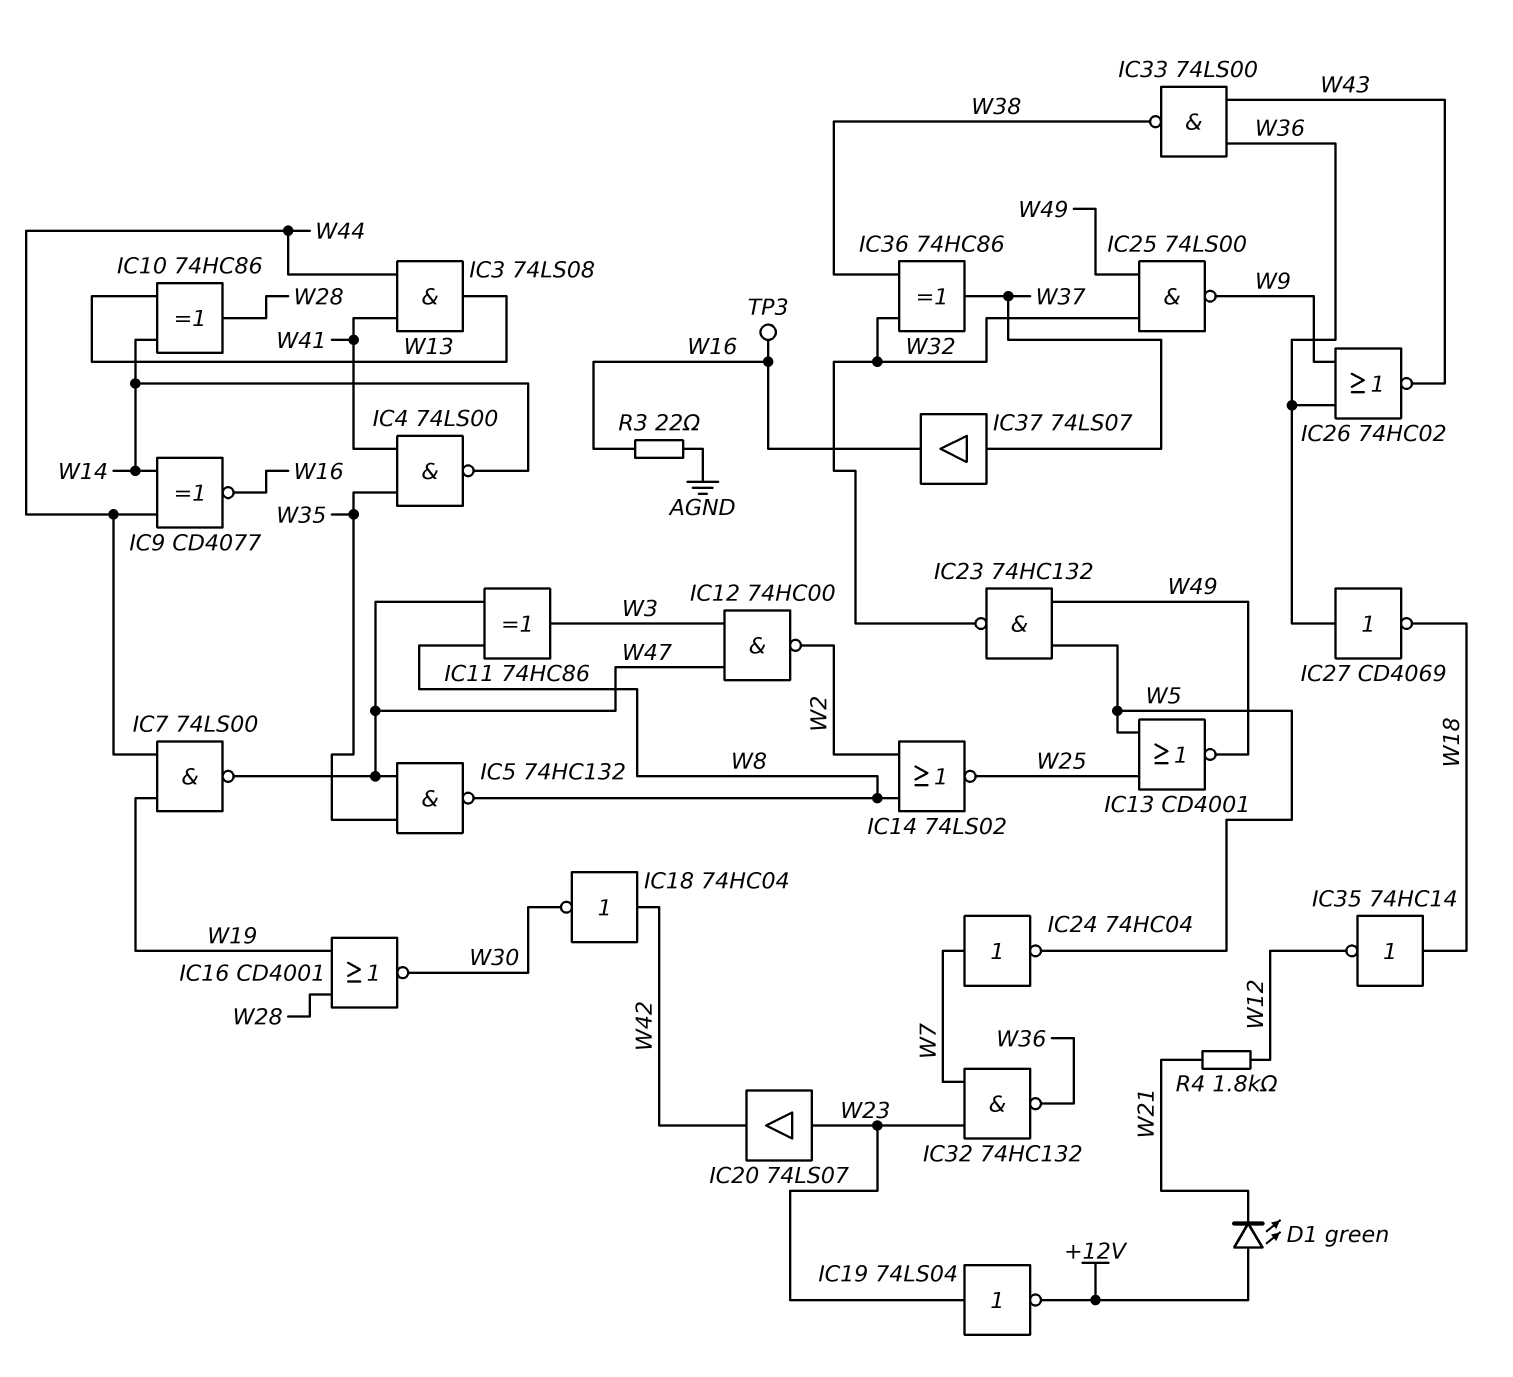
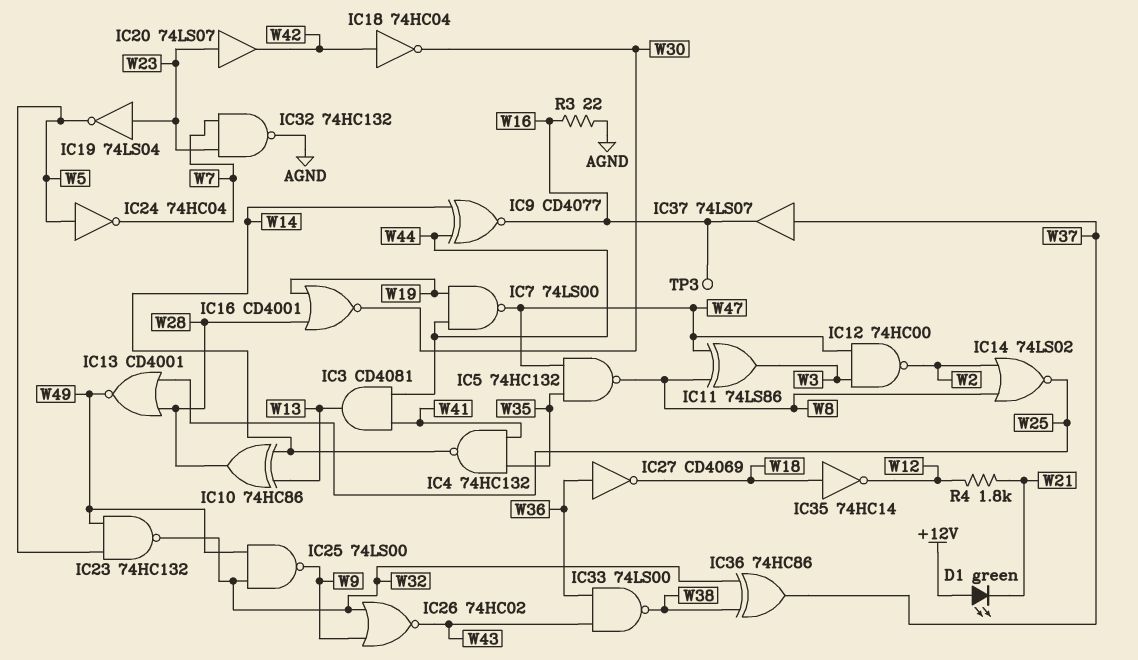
IC3: AND 74LS08 (in W41, in W44, out W13) -> AND CD4081 (in W41, in W44, out W13)
IC4: NAND 74LS00 (in W35, in W41, out W14) -> NAND 74HC132 (in W35, in W41, out W14)
IC11: XOR 74HC86 (in W8, in W47, out W3) -> XOR 74LS86 (in W8, in W47, out W3)
IC13: NOR CD4001 (in W5, in W25, out W49) -> NOR CD4001 (in W25, in W28, out W49)
IC19: NOT 74LS04 (in W23, out +12V) -> NOT 74LS04 (in W23, out W5)
IC24: NOT 74HC04 (in W7, out W5) -> NOT 74HC04 (in W5, out W7)
IC26: NOR 74HC02 (in W9, in W36, out W43) -> NOR 74HC02 (in W9, in W32, out W43)
IC32: NAND 74HC132 (in W7, in W23, out W36) -> NAND 74HC132 (in W7, in W23, out AGND)

